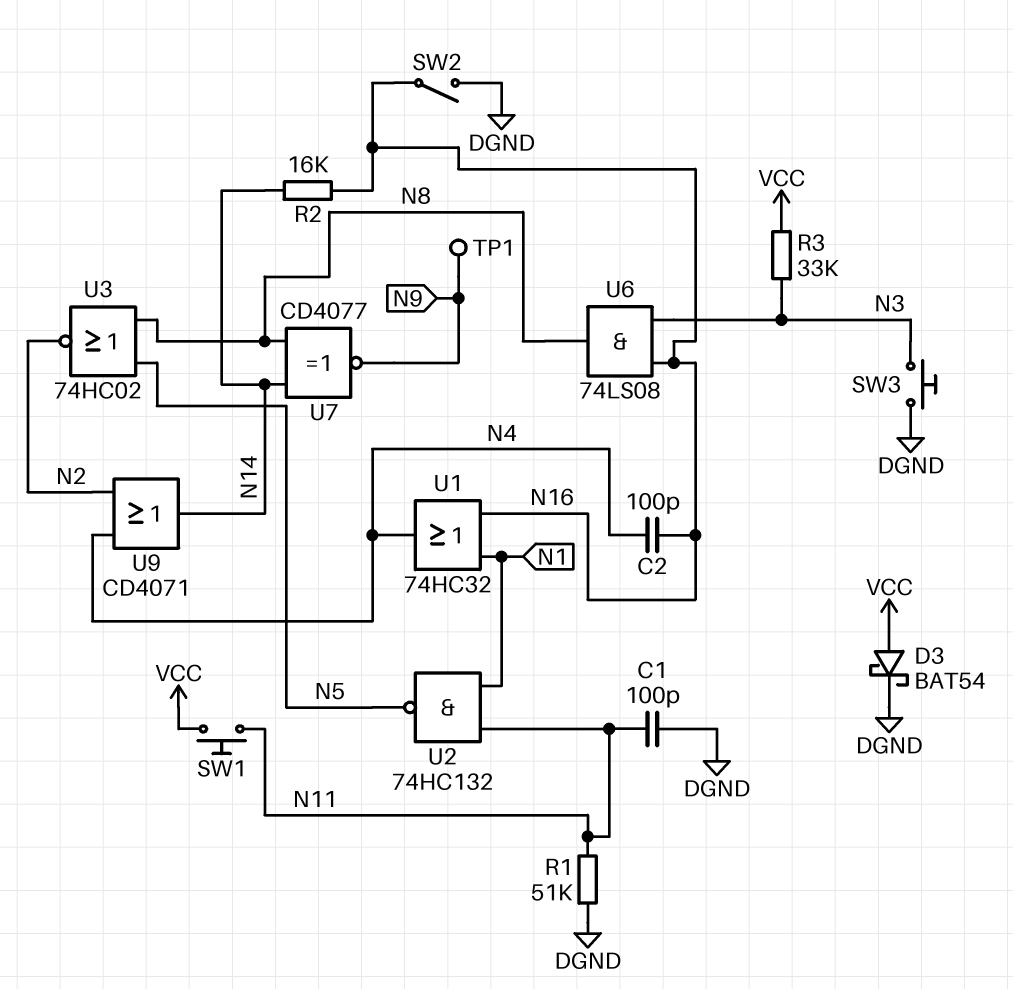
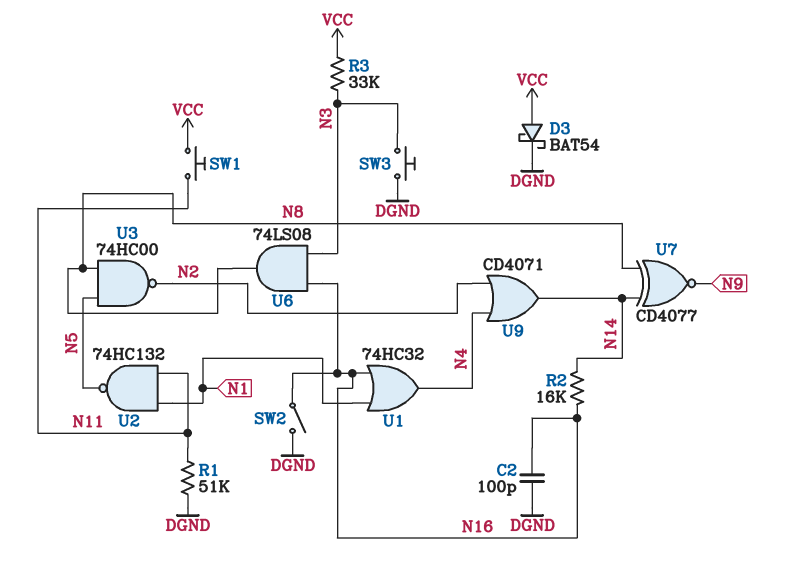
C1: 100pF (DGND, N11) -> none
C2: 100pF (N4, N16) -> 100pF (DGND, N16)
TP1: test point (N9) -> none
U3: NOR 74HC02 (in N5, in N8, out N2) -> NAND 74HC00 (in N5, in N8, out N2)

